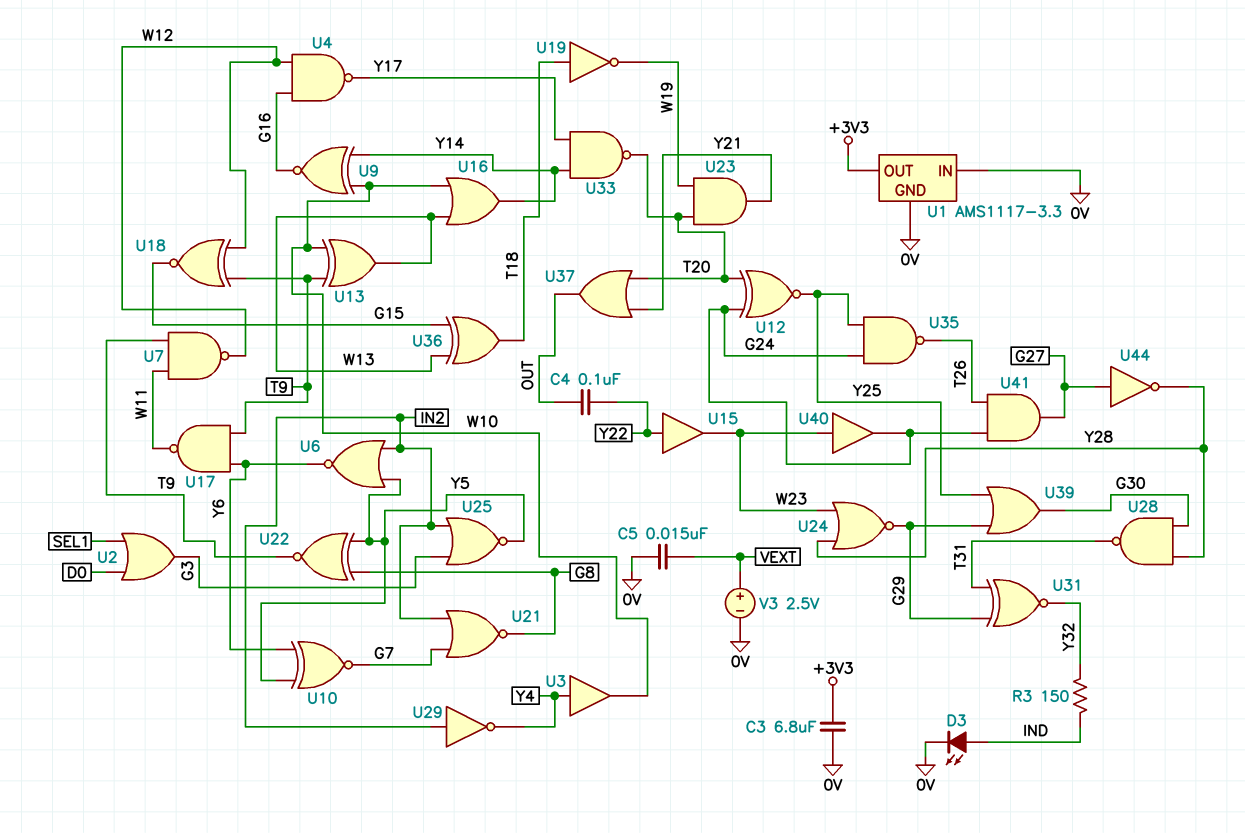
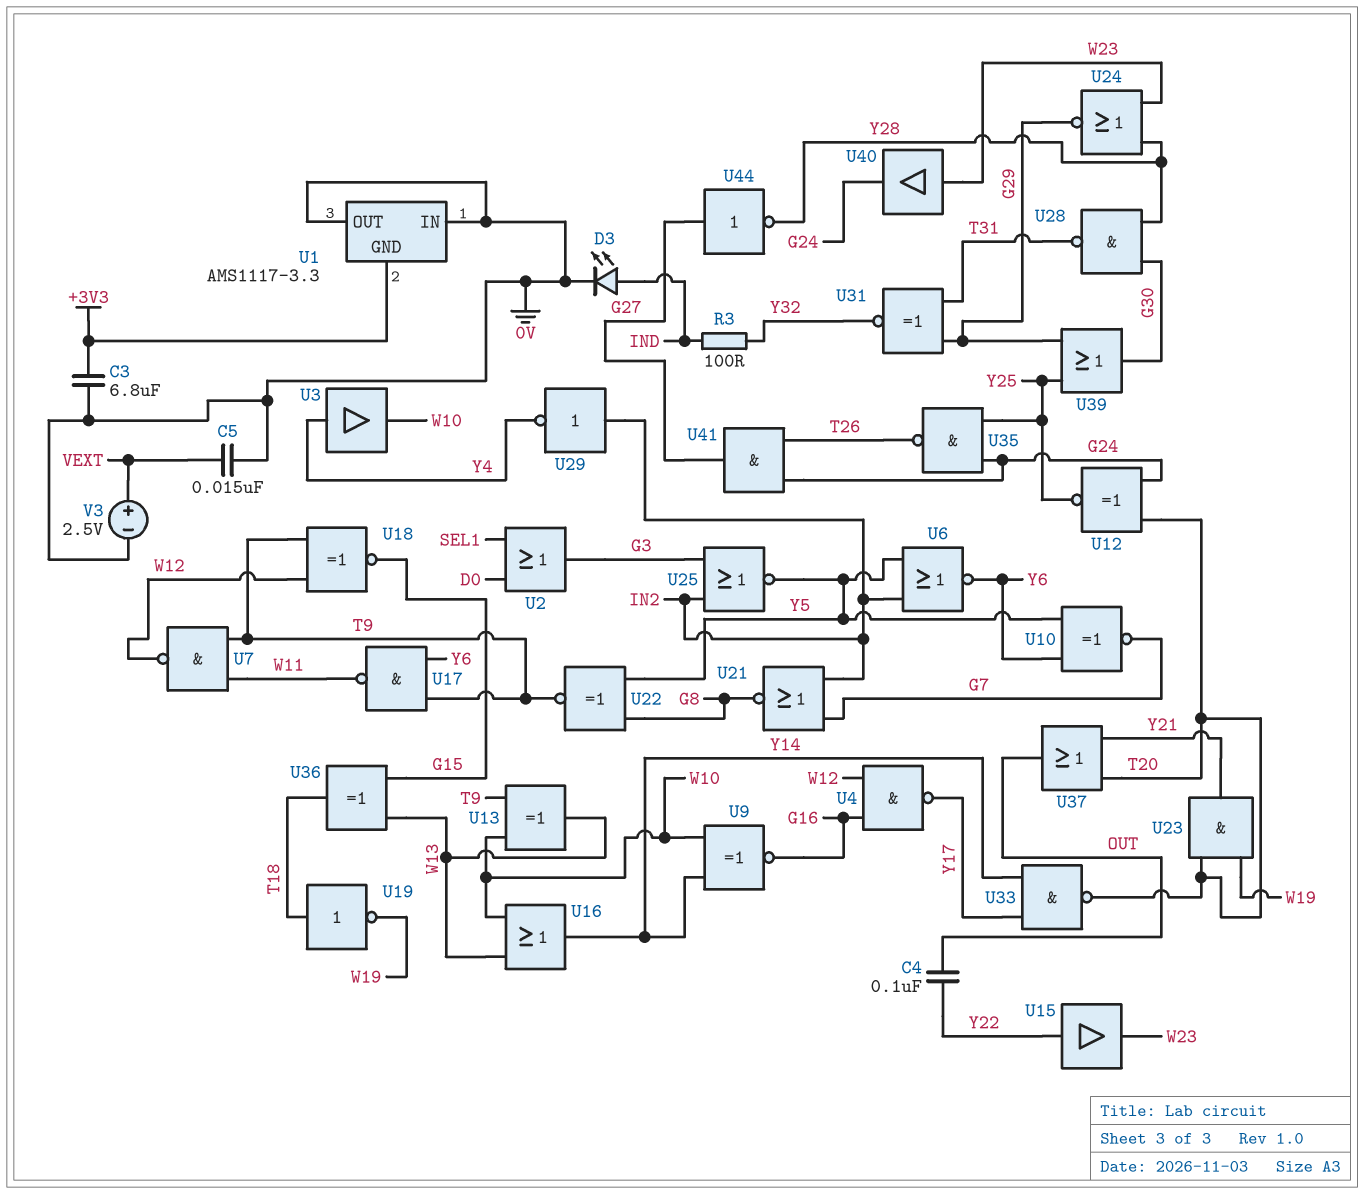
R3: 150 (IND, Y32) -> 100 (IND, Y32)
U1 pin GND: 0V -> +3V3
U1 pin OUT: +3V3 -> 0V

